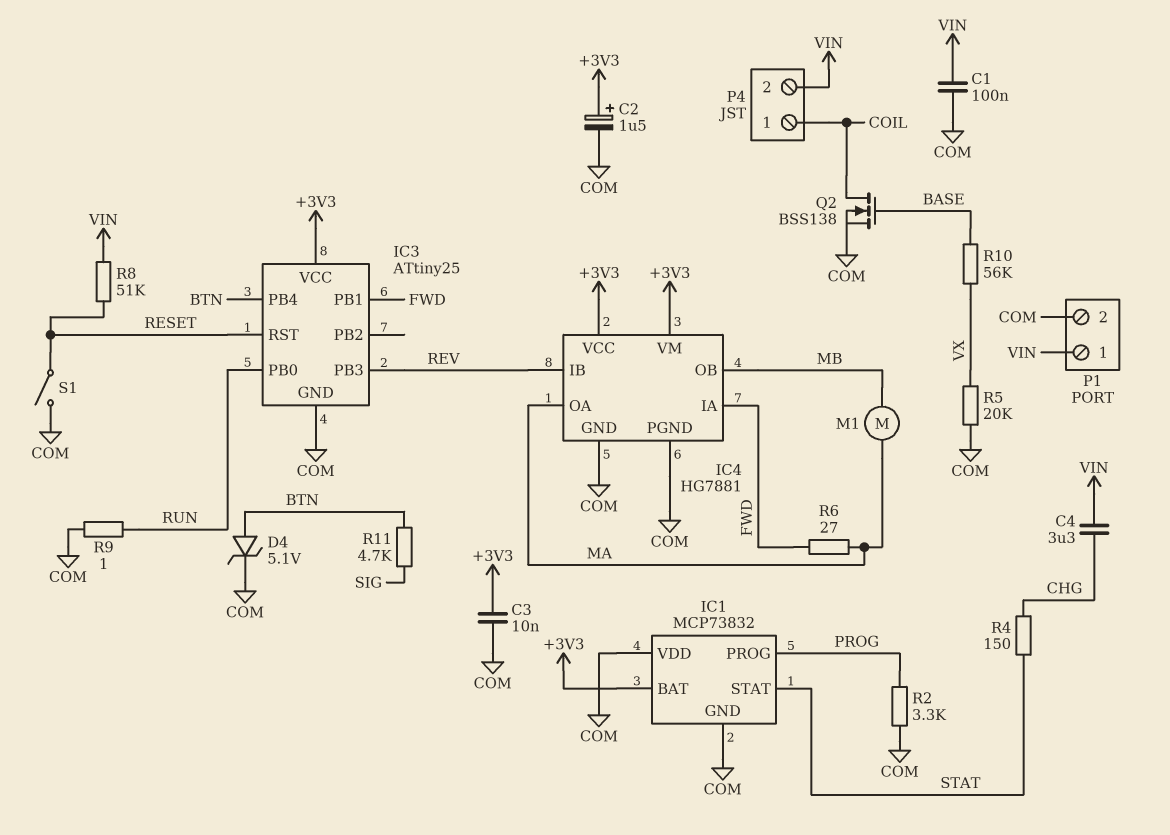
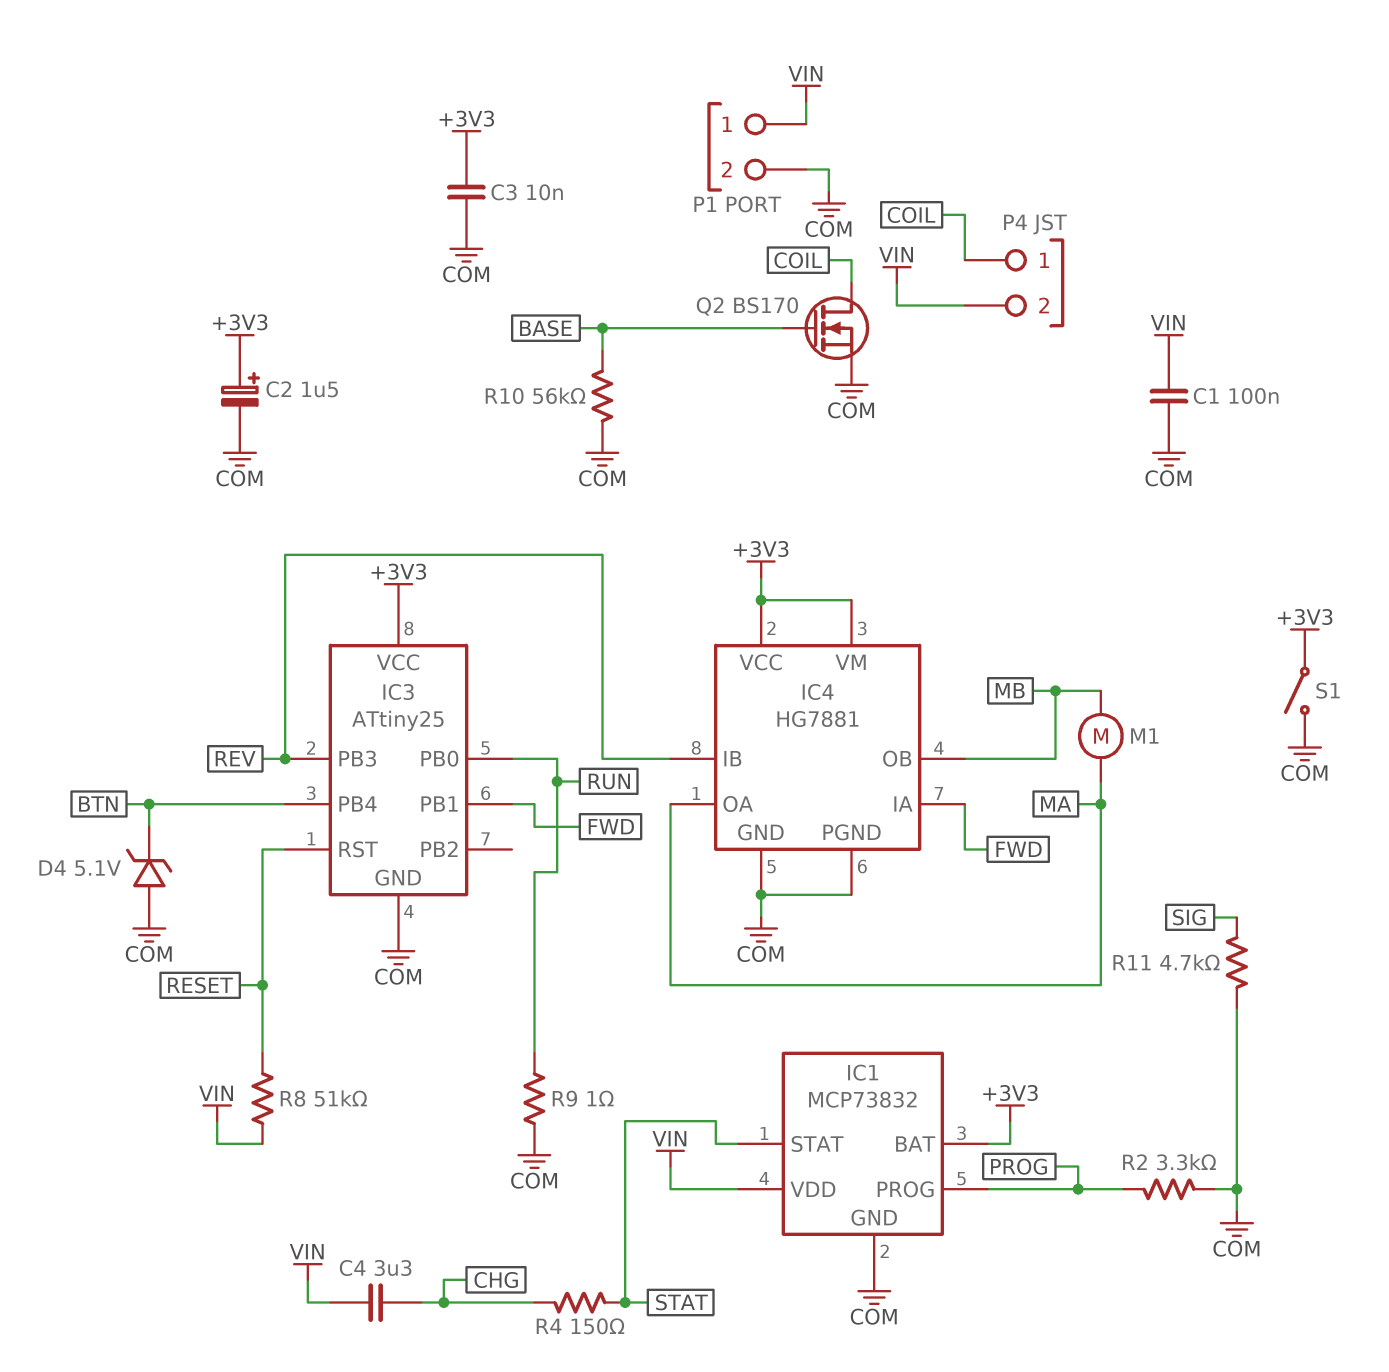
D4: zener 5.1V (A BTN, K COM) -> zener 5.1V (A COM, K BTN)
IC1 pin VDD: COM -> VIN
Q2: NMOS BSS138 (G BASE, D COIL, S COM) -> NMOS BS170 (G BASE, D COIL, S COM)
R5: 20k (COM, VX) -> none
R6: 27 (FWD, MA) -> none
R10: 56k (BASE, VX) -> 56k (BASE, COM)
R11: 4.7k (BTN, SIG) -> 4.7k (COM, SIG)
S1: switch (COM, RESET) -> switch (+3V3, COM)

